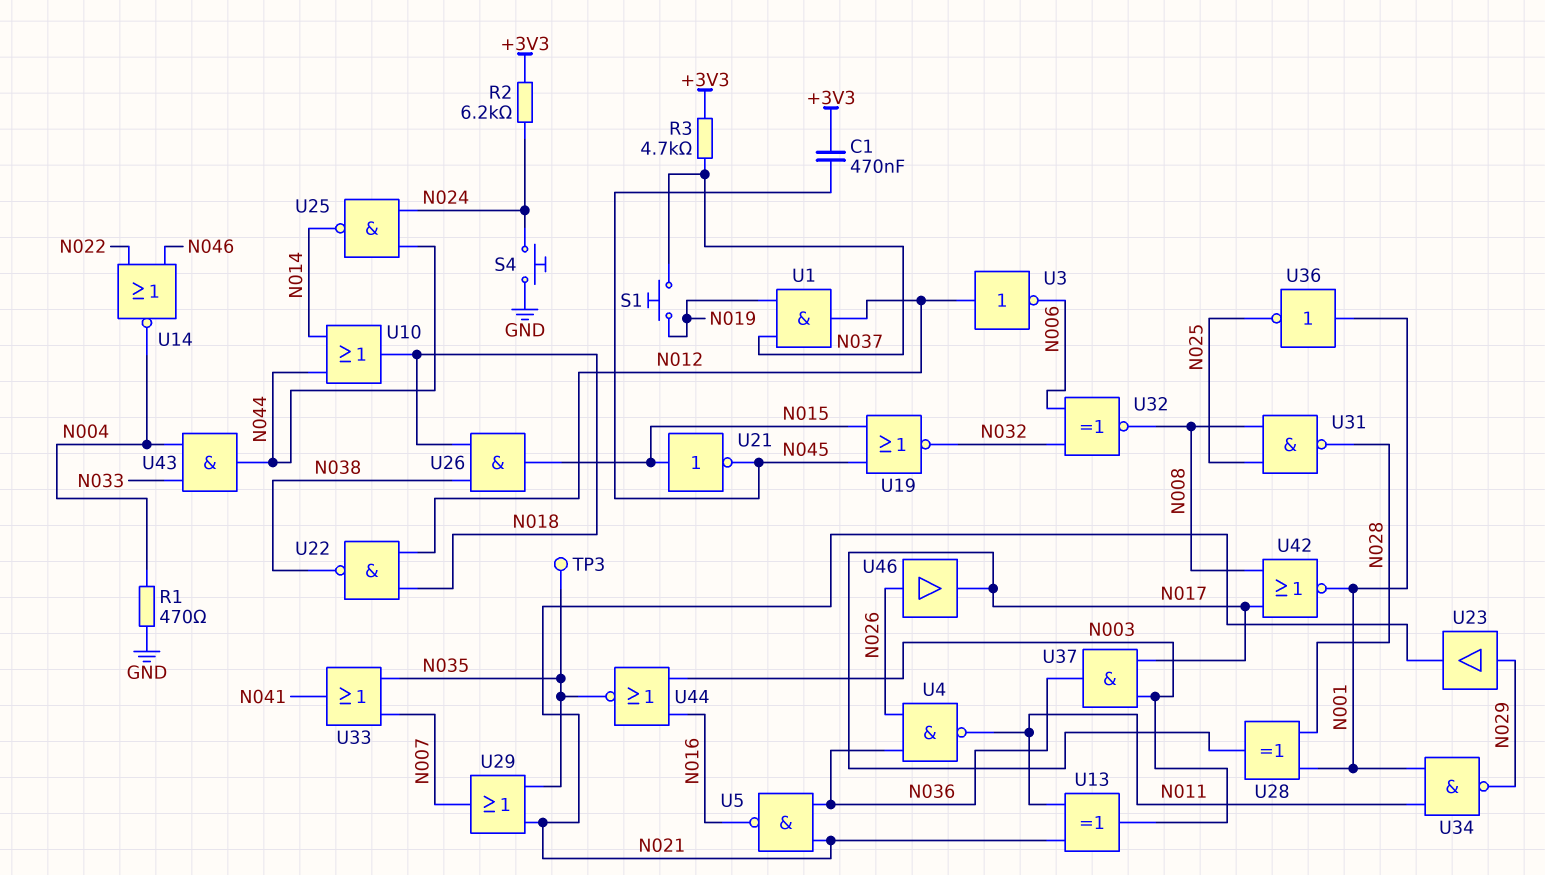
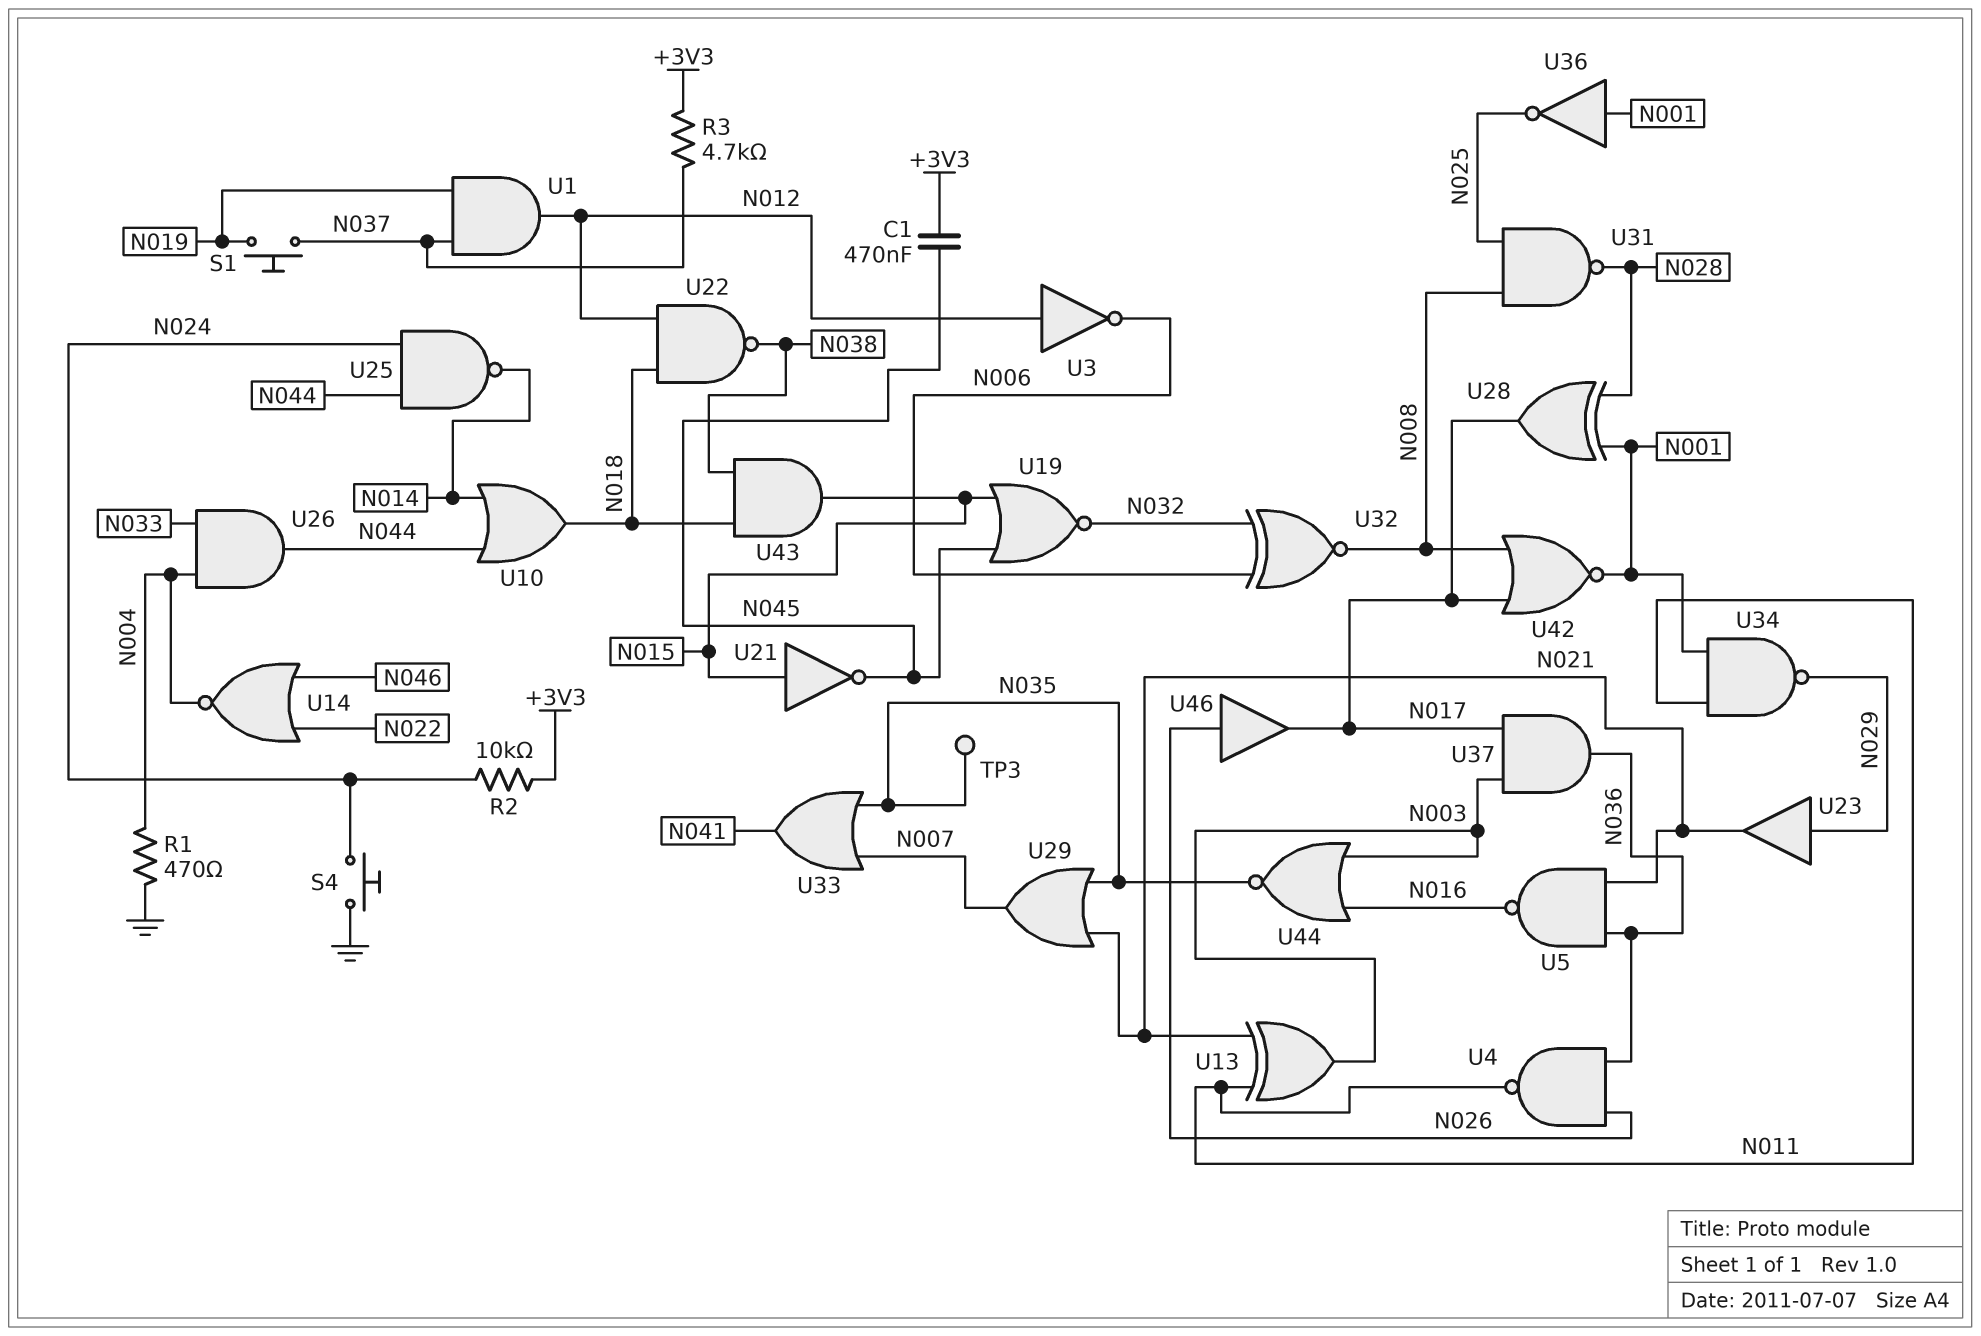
R2: 6.2k (+3V3, N024) -> 10k (+3V3, N024)
U26: AND (in N018, in N038, out N015) -> AND (in N004, in N033, out N044)
U43: AND (in N004, in N033, out N044) -> AND (in N018, in N038, out N015)

